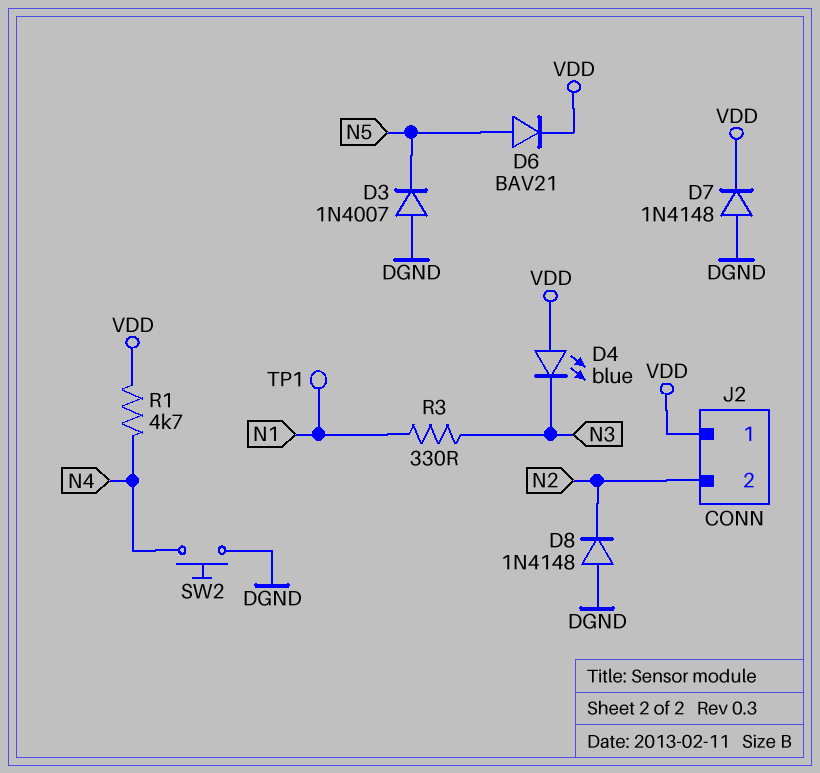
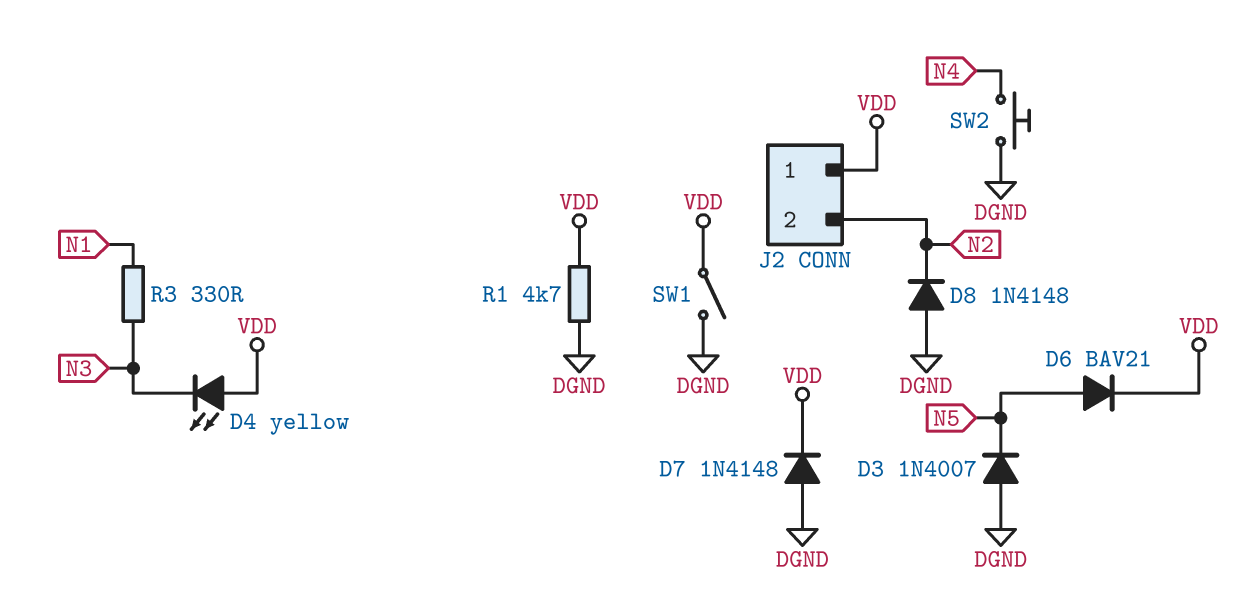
D4: LED blue (A VDD, K N3) -> LED yellow (A VDD, K N3)
R1: 4.7k (N4, VDD) -> 4.7k (DGND, VDD)
SW1: none -> switch (DGND, VDD)
TP1: test point (N1) -> none

